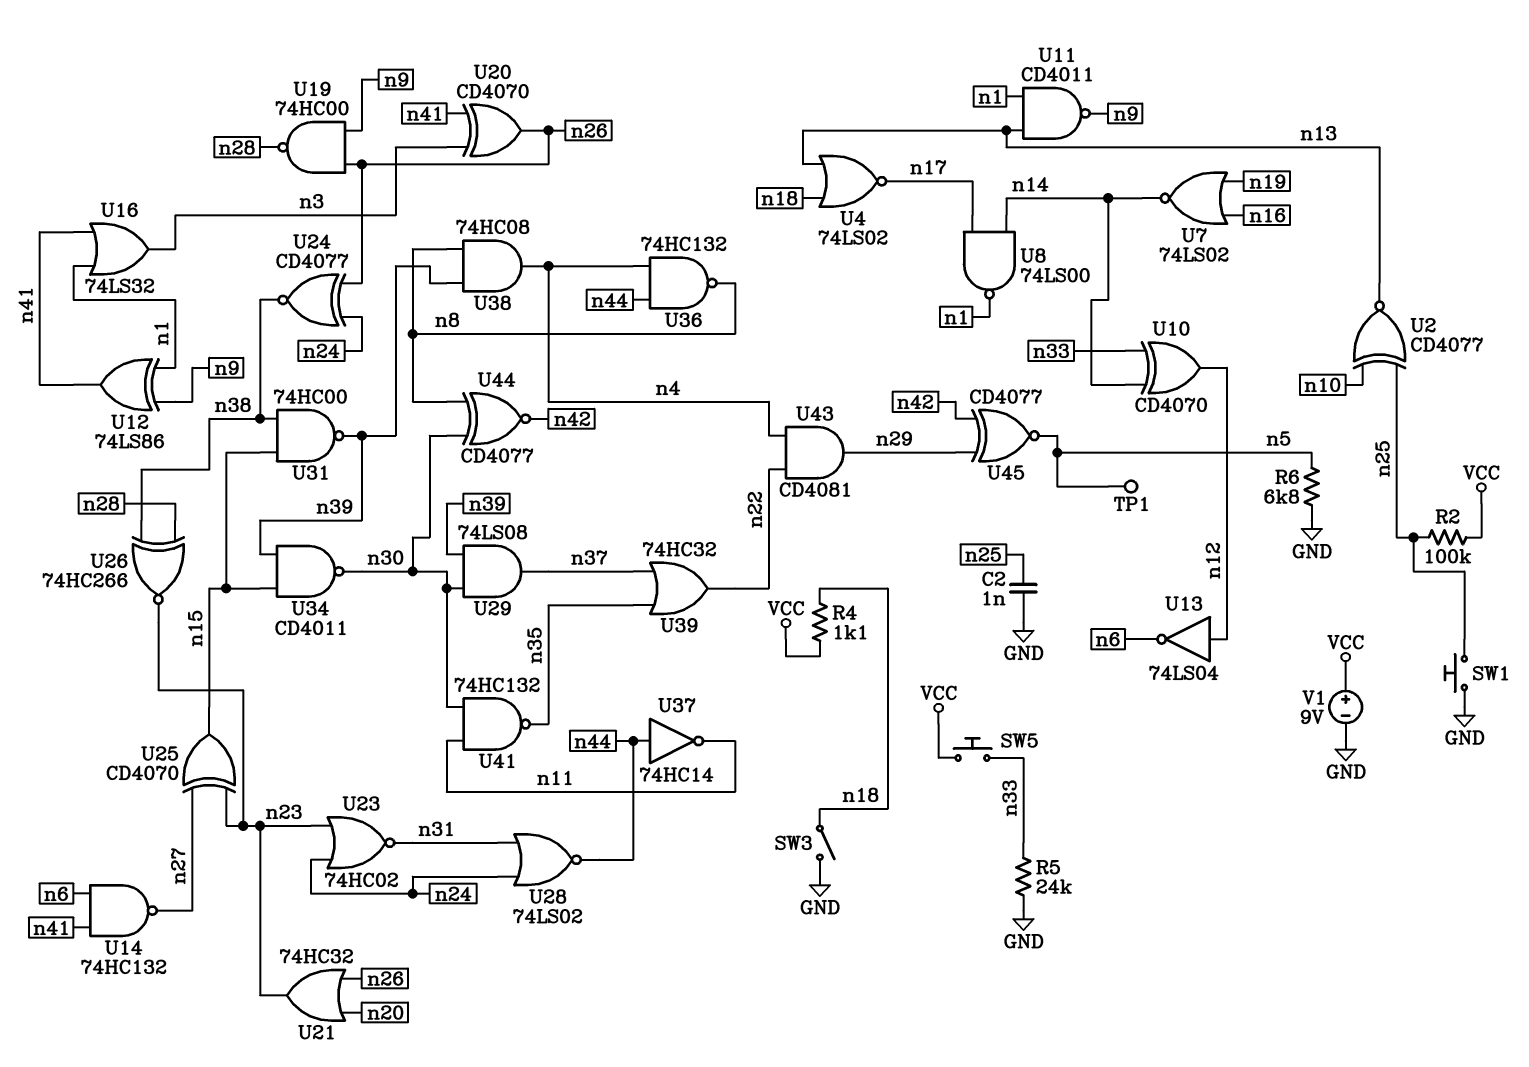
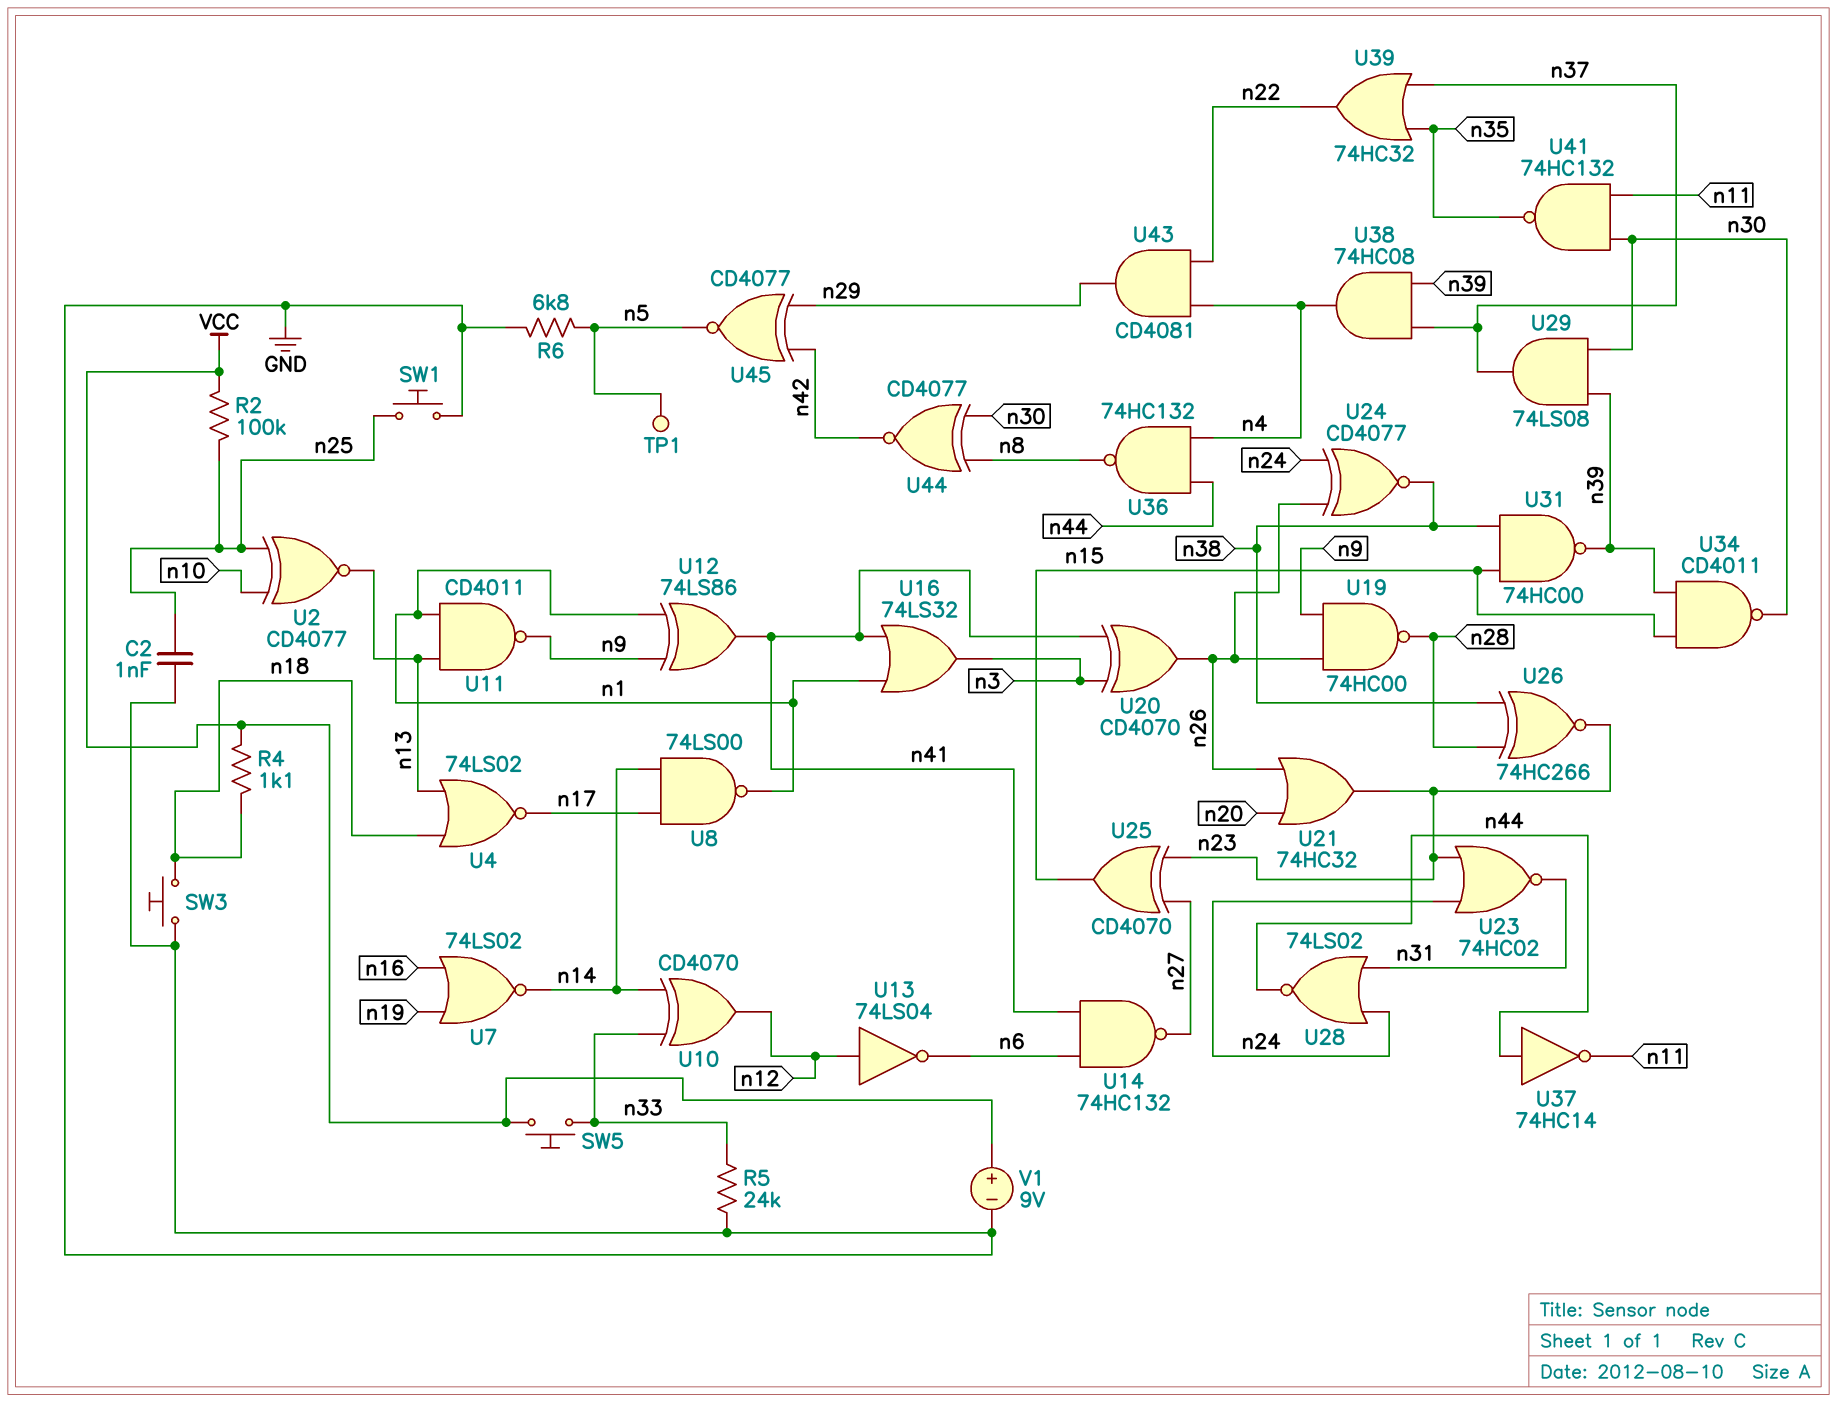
SW3: switch (GND, n18) -> button (GND, n18)
U38: AND 74HC08 (in n8, in n39, out n4) -> AND 74HC08 (in n37, in n39, out n4)

